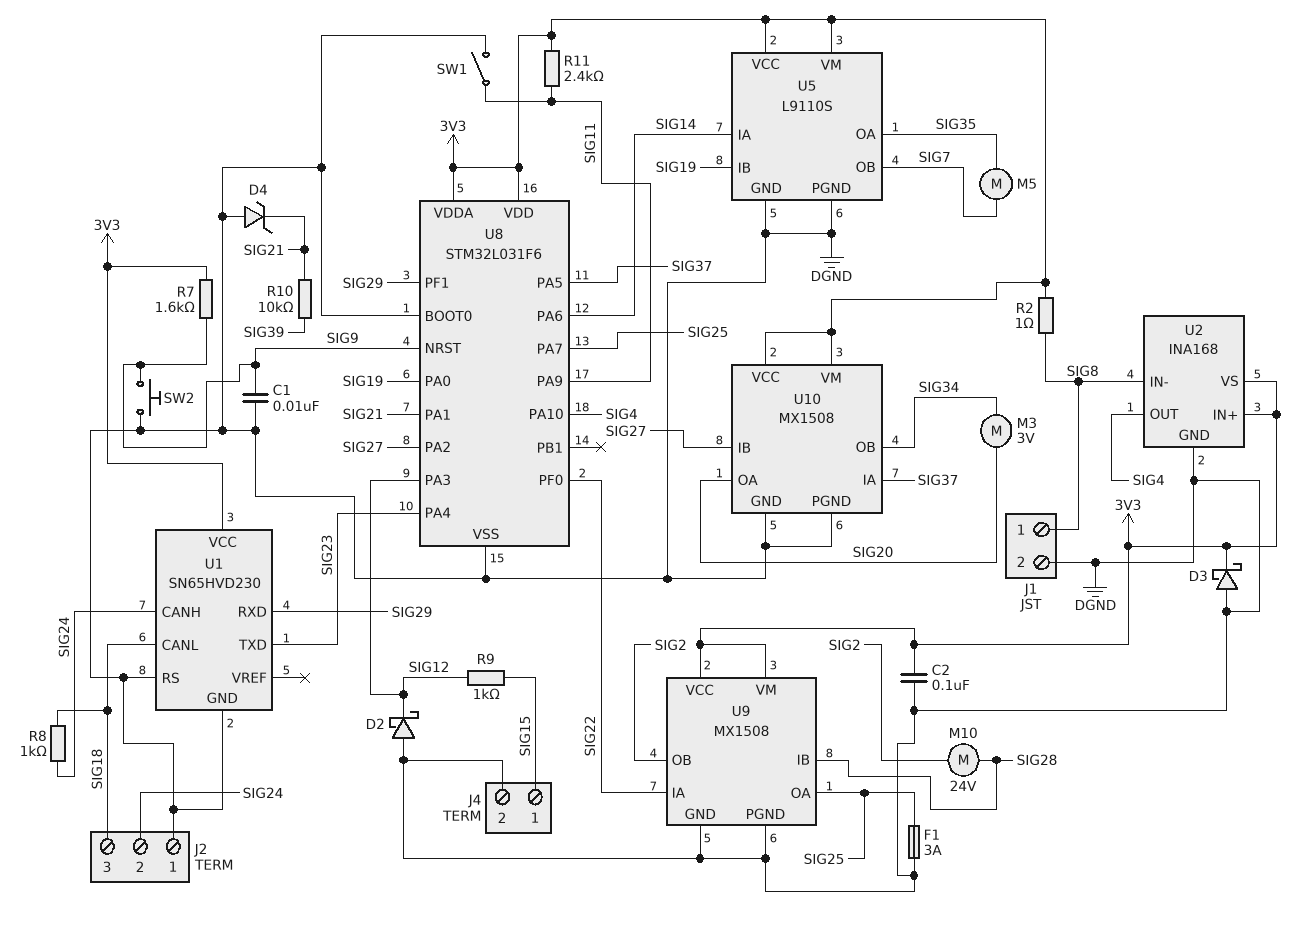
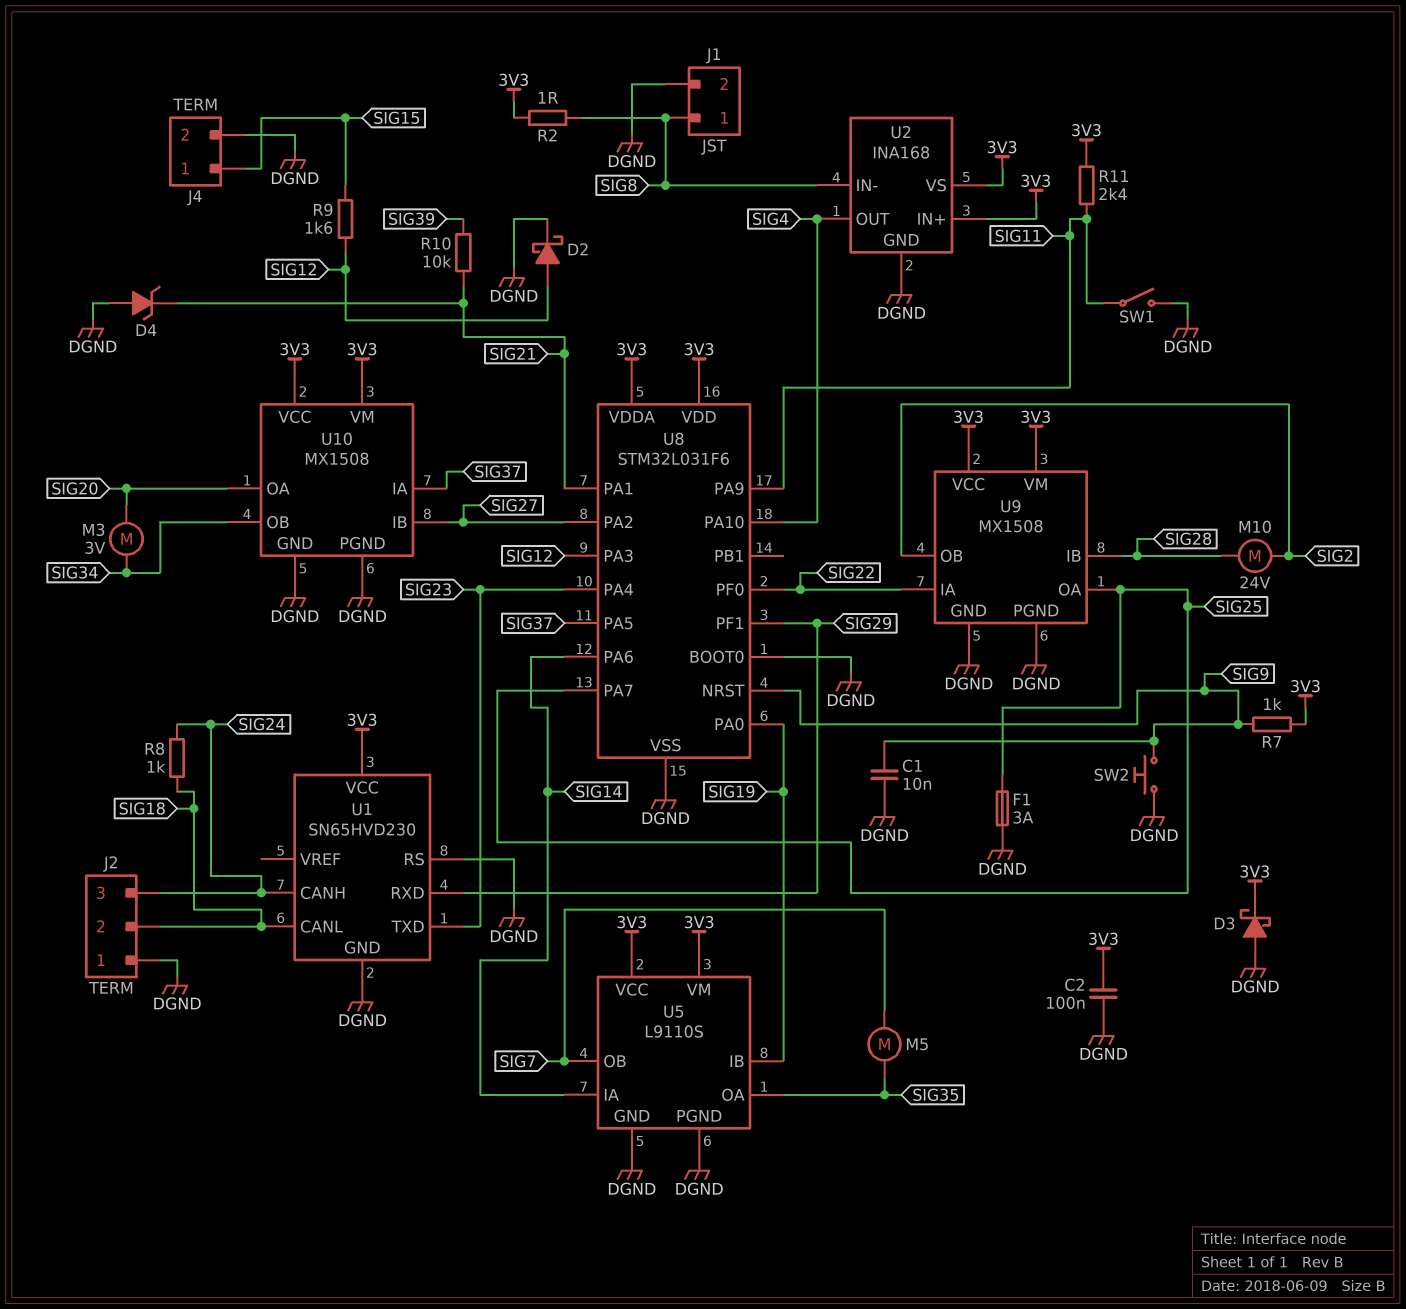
D2: schottky (A DGND, K SIG12) -> schottky (A SIG12, K DGND)
J2 pin 2: SIG24 -> SIG18
J2 pin 3: SIG18 -> SIG24
R7: 1.6k (3V3, SIG9) -> 1k (3V3, SIG9)
R9: 1k (SIG12, SIG15) -> 1.6k (SIG12, SIG15)

